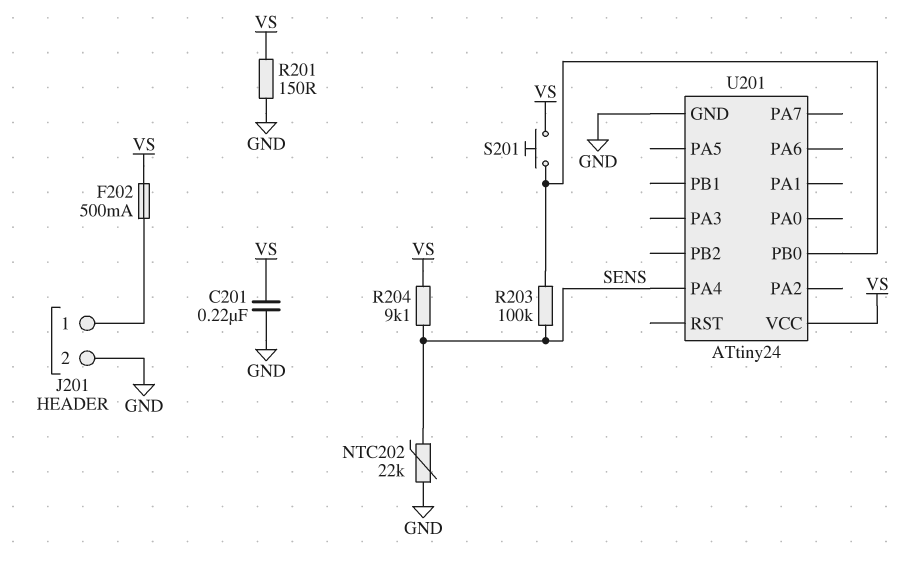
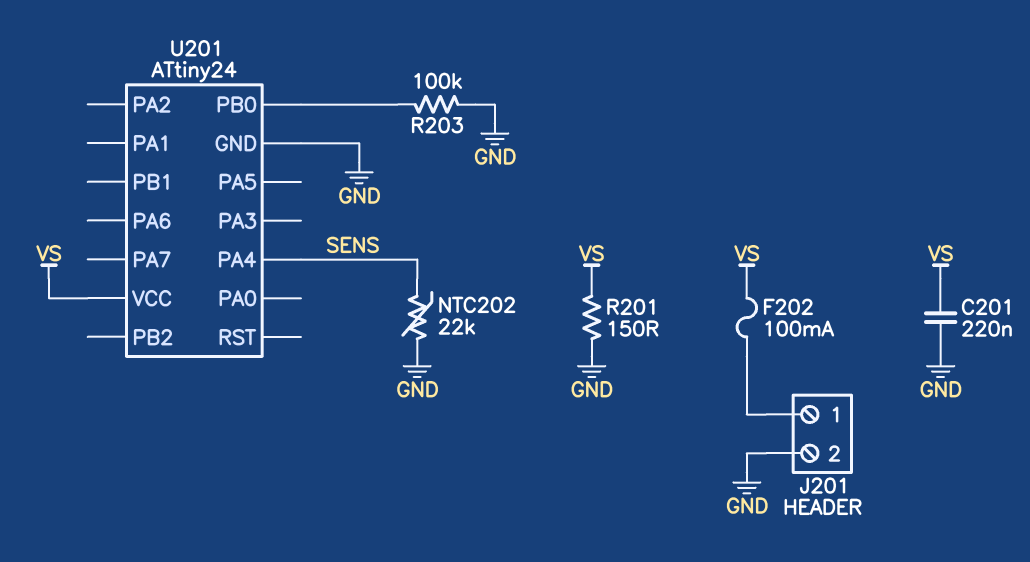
F202: 500mA (J201/1, VS) -> 100mA (J201/1, VS)
R203: 100k (SENS, U201/PB0) -> 100k (GND, U201/PB0)
R204: 9.1k (SENS, VS) -> none
S201: button (U201/PB0, VS) -> none

